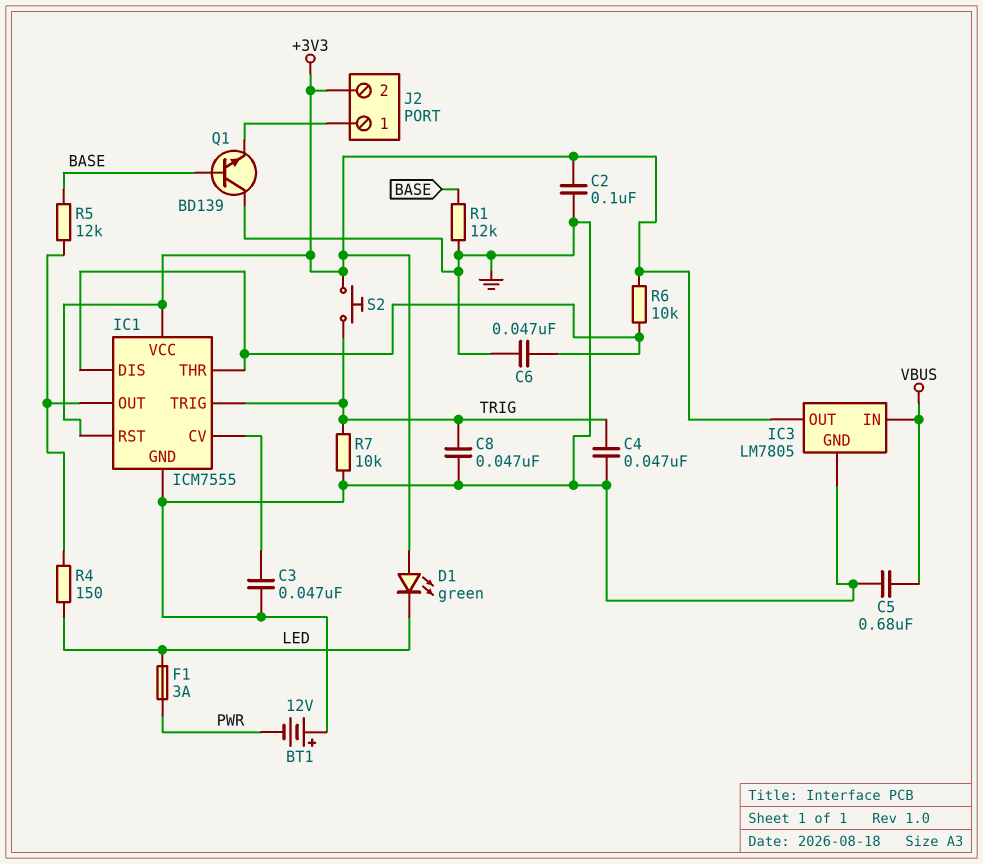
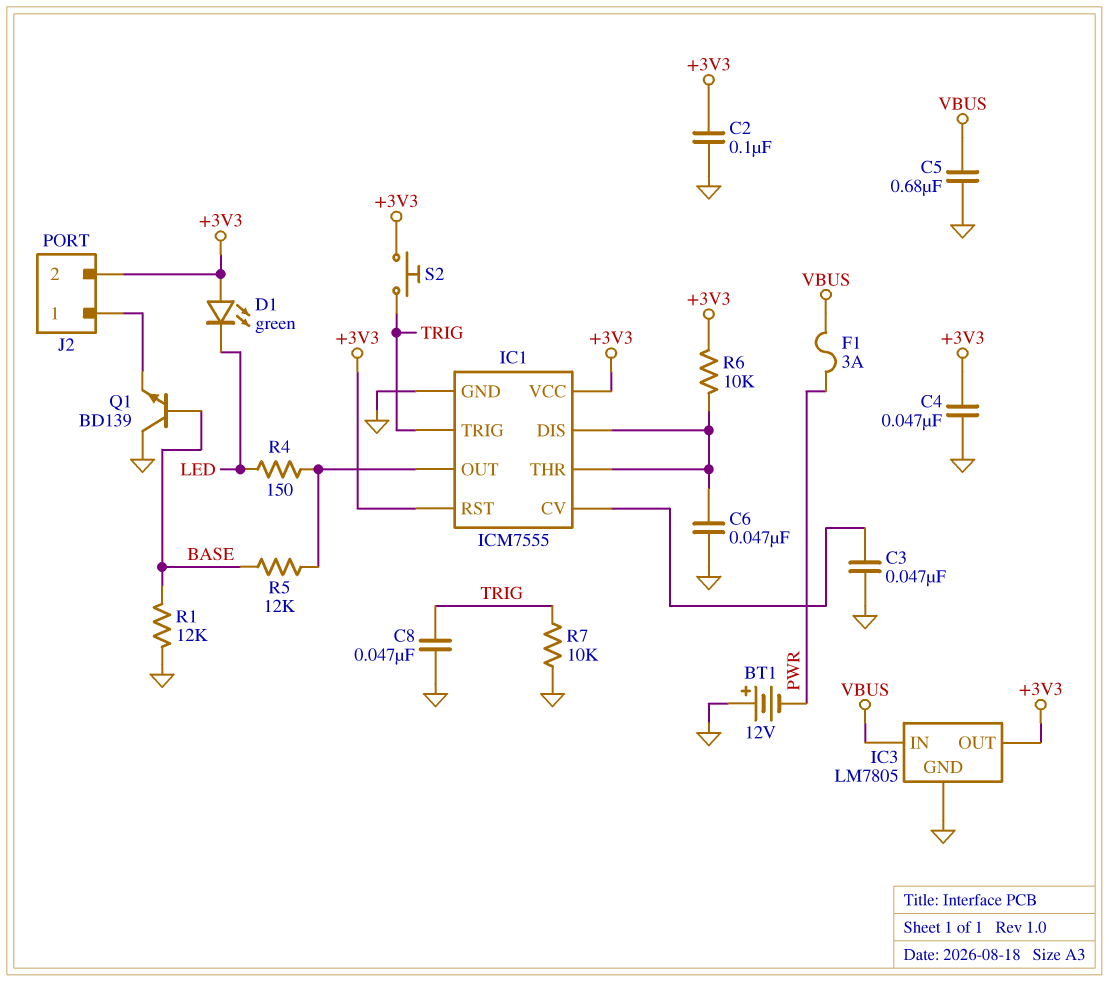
C4: 47nF (GND, TRIG) -> 47nF (+3V3, GND)
F1: 3A (LED, PWR) -> 3A (PWR, VBUS)

